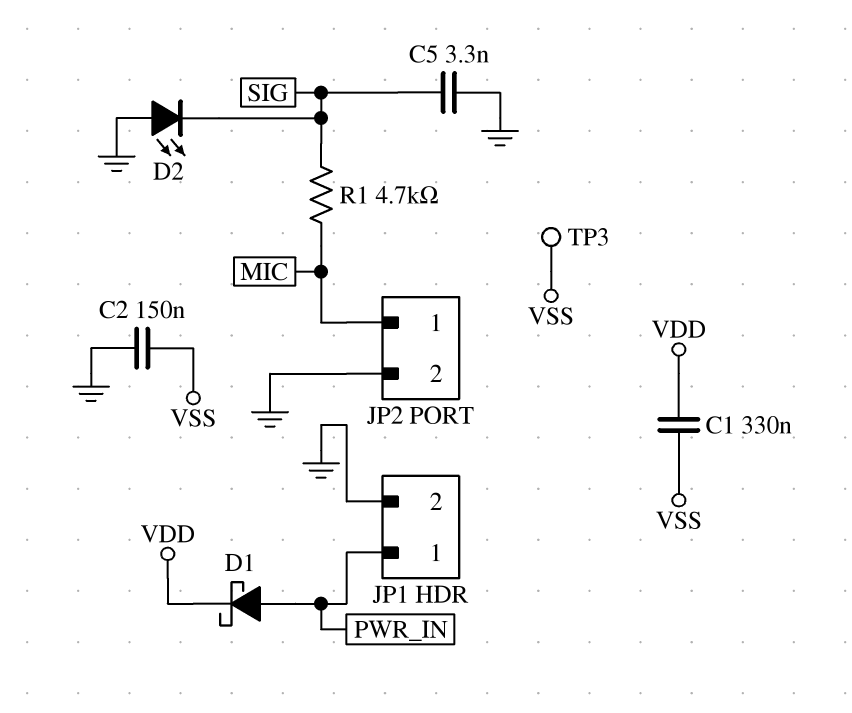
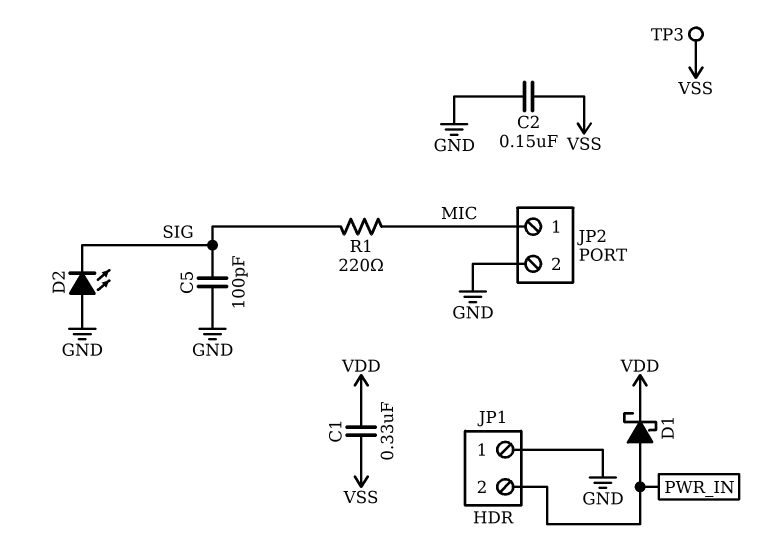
C5: 3.3nF (GND, SIG) -> 100pF (GND, SIG)
JP1 pin 1: PWR_IN -> GND
JP1 pin 2: GND -> PWR_IN
R1: 4.7k (MIC, SIG) -> 220 (MIC, SIG)

